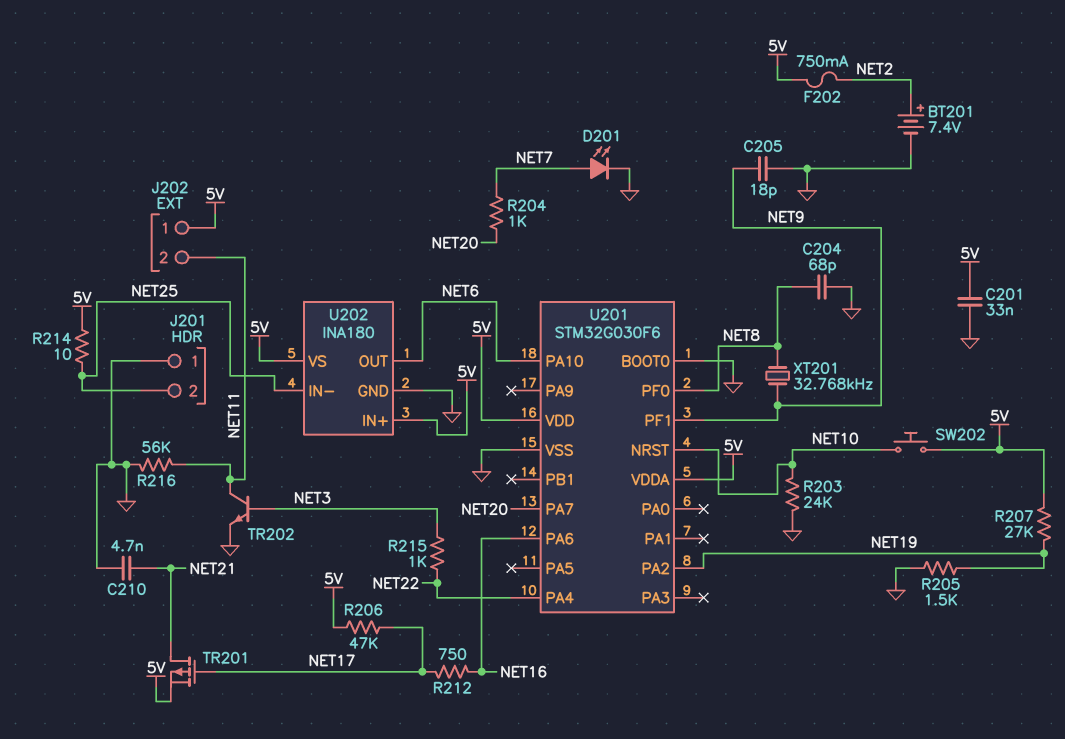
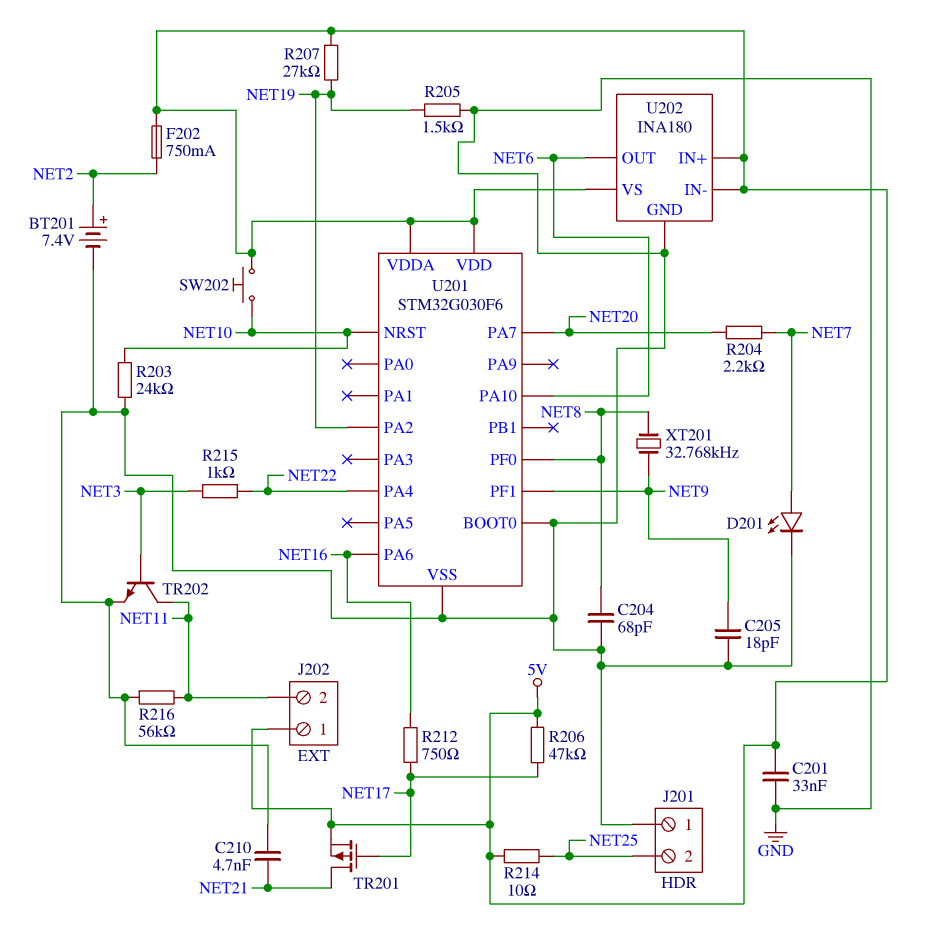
R204: 1k (NET7, NET20) -> 2.2k (NET7, NET20)
U202 pin IN-: NET25 -> 5V

